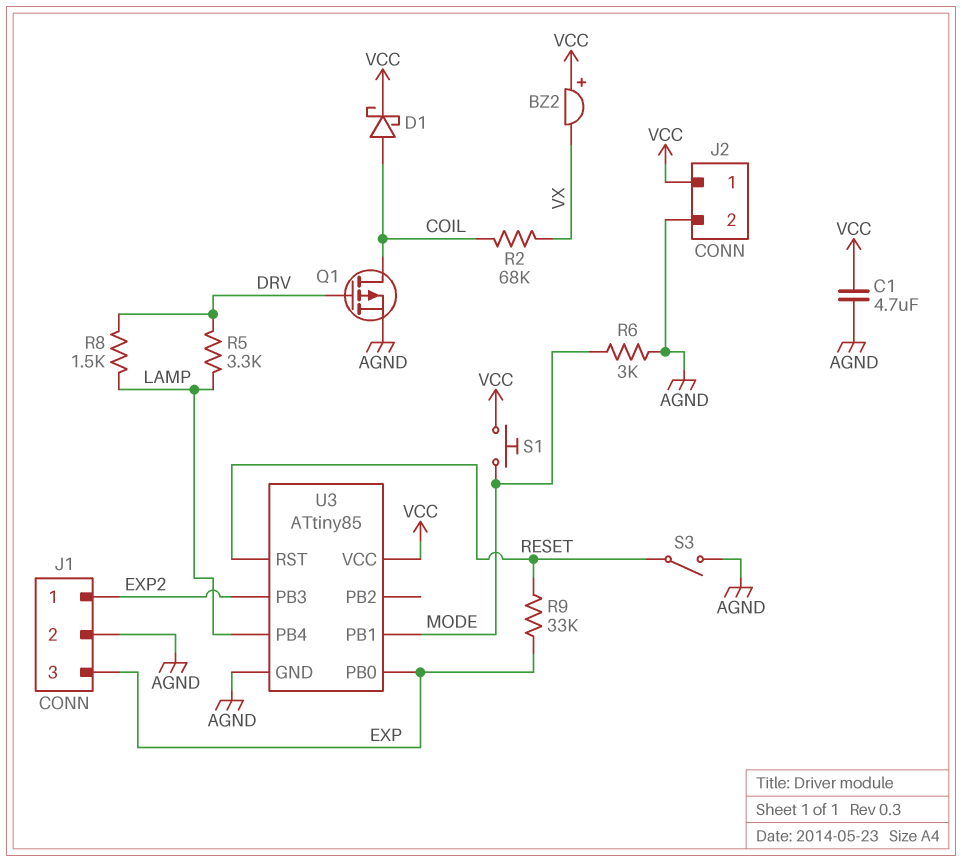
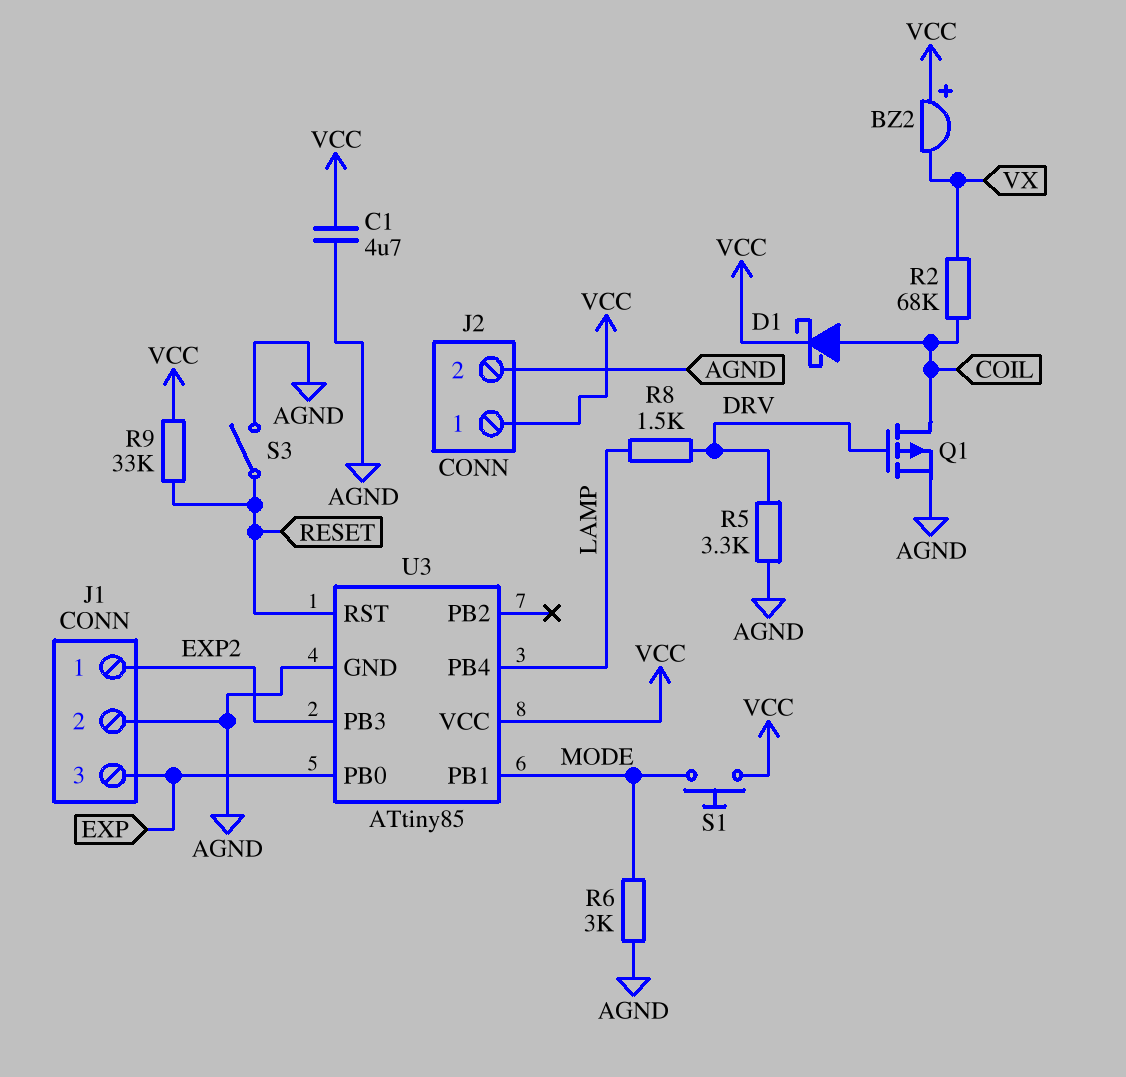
R5: 3.3k (DRV, LAMP) -> 3.3k (AGND, DRV)
R9: 33k (EXP, RESET) -> 33k (RESET, VCC)

